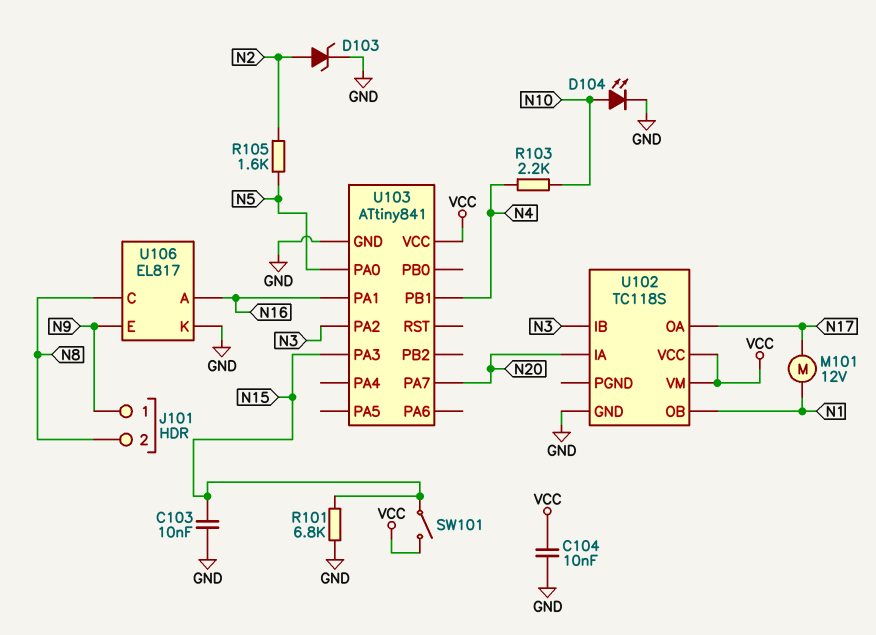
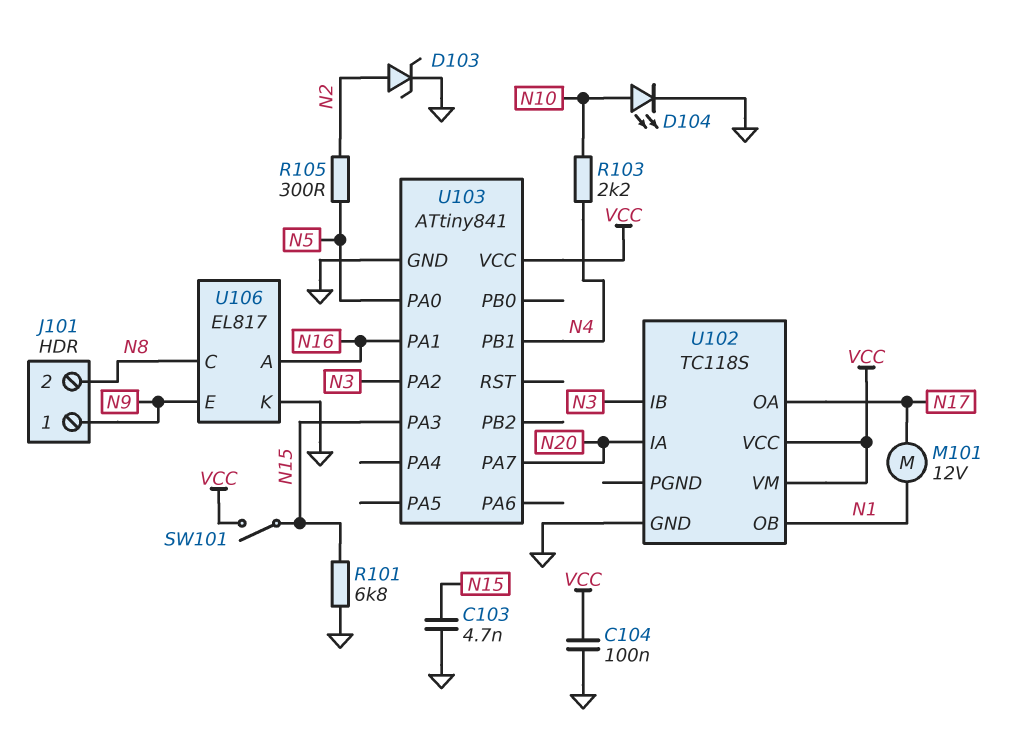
C103: 10nF (GND, N15) -> 4.7nF (GND, N15)
C104: 10nF (GND, VCC) -> 100nF (GND, VCC)
R105: 1.6k (N2, N5) -> 300 (N2, N5)

